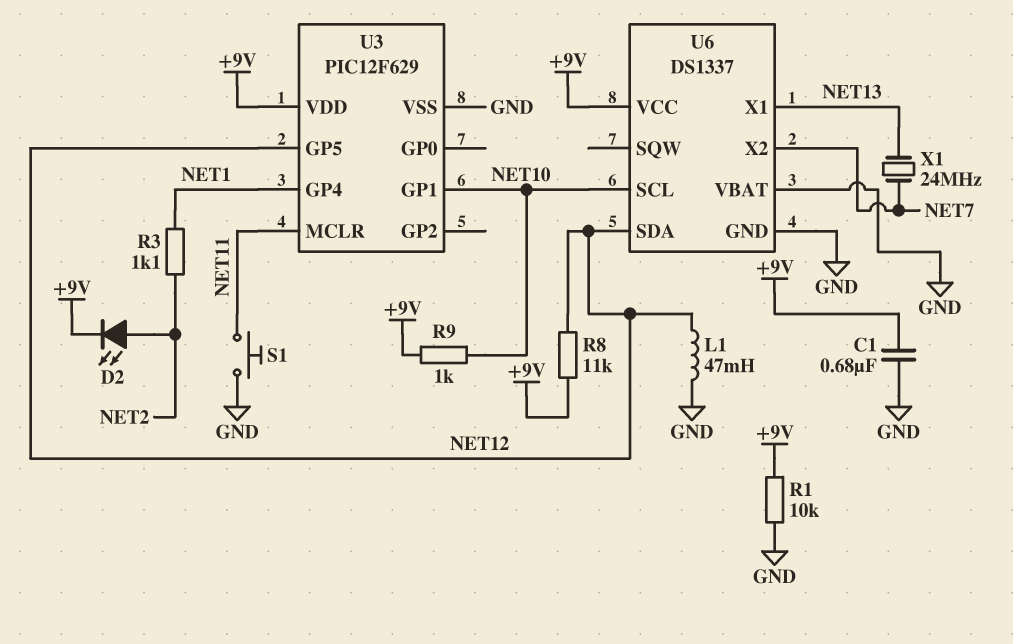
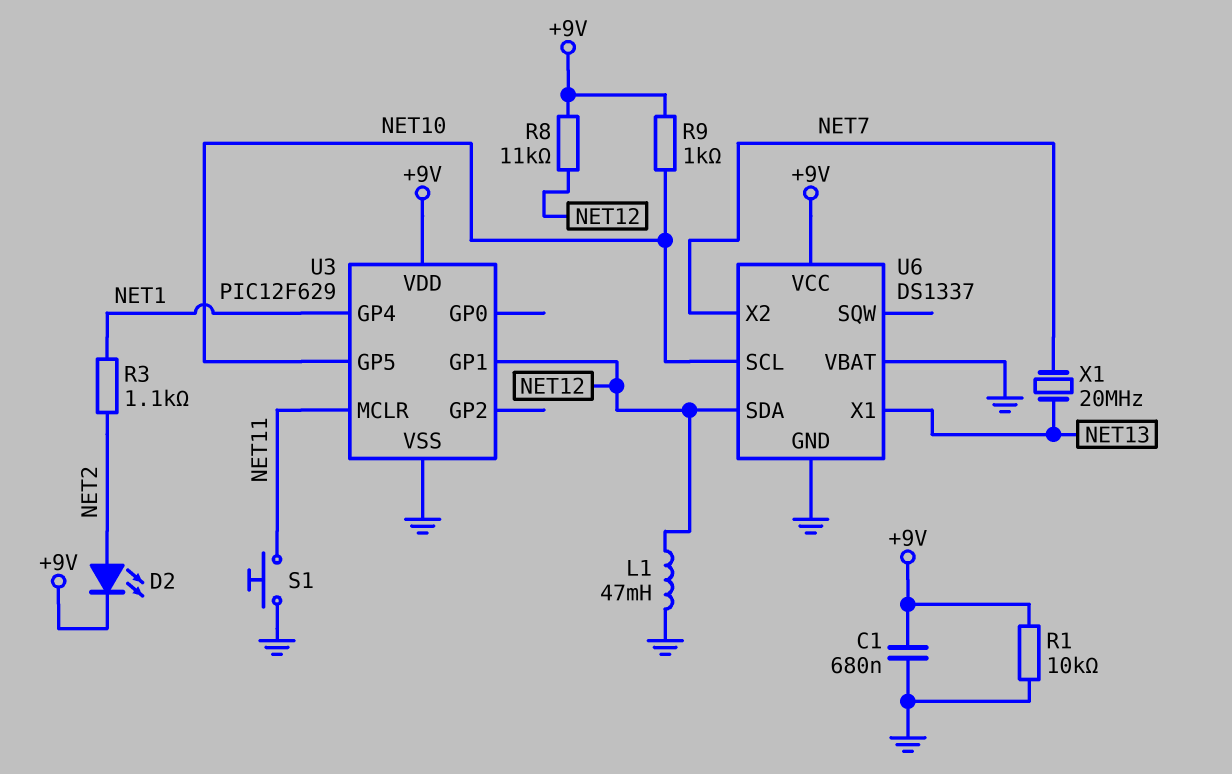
U3 pin GP1: NET10 -> NET12
U3 pin GP5: NET12 -> NET10
X1: 24MHz (NET7, NET13) -> 20MHz (NET7, NET13)

